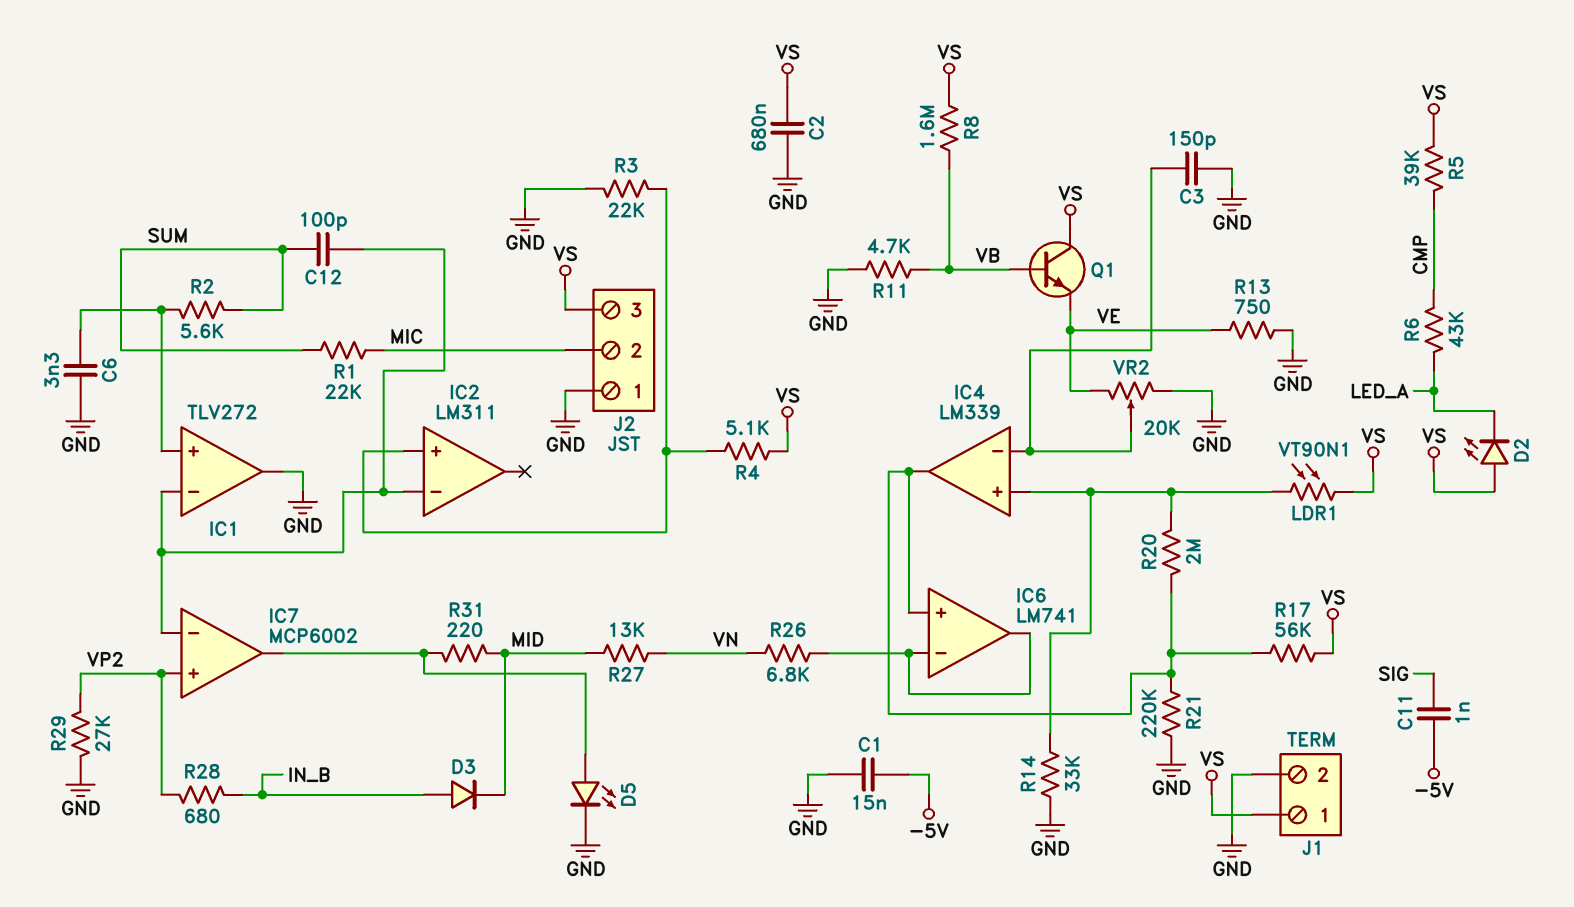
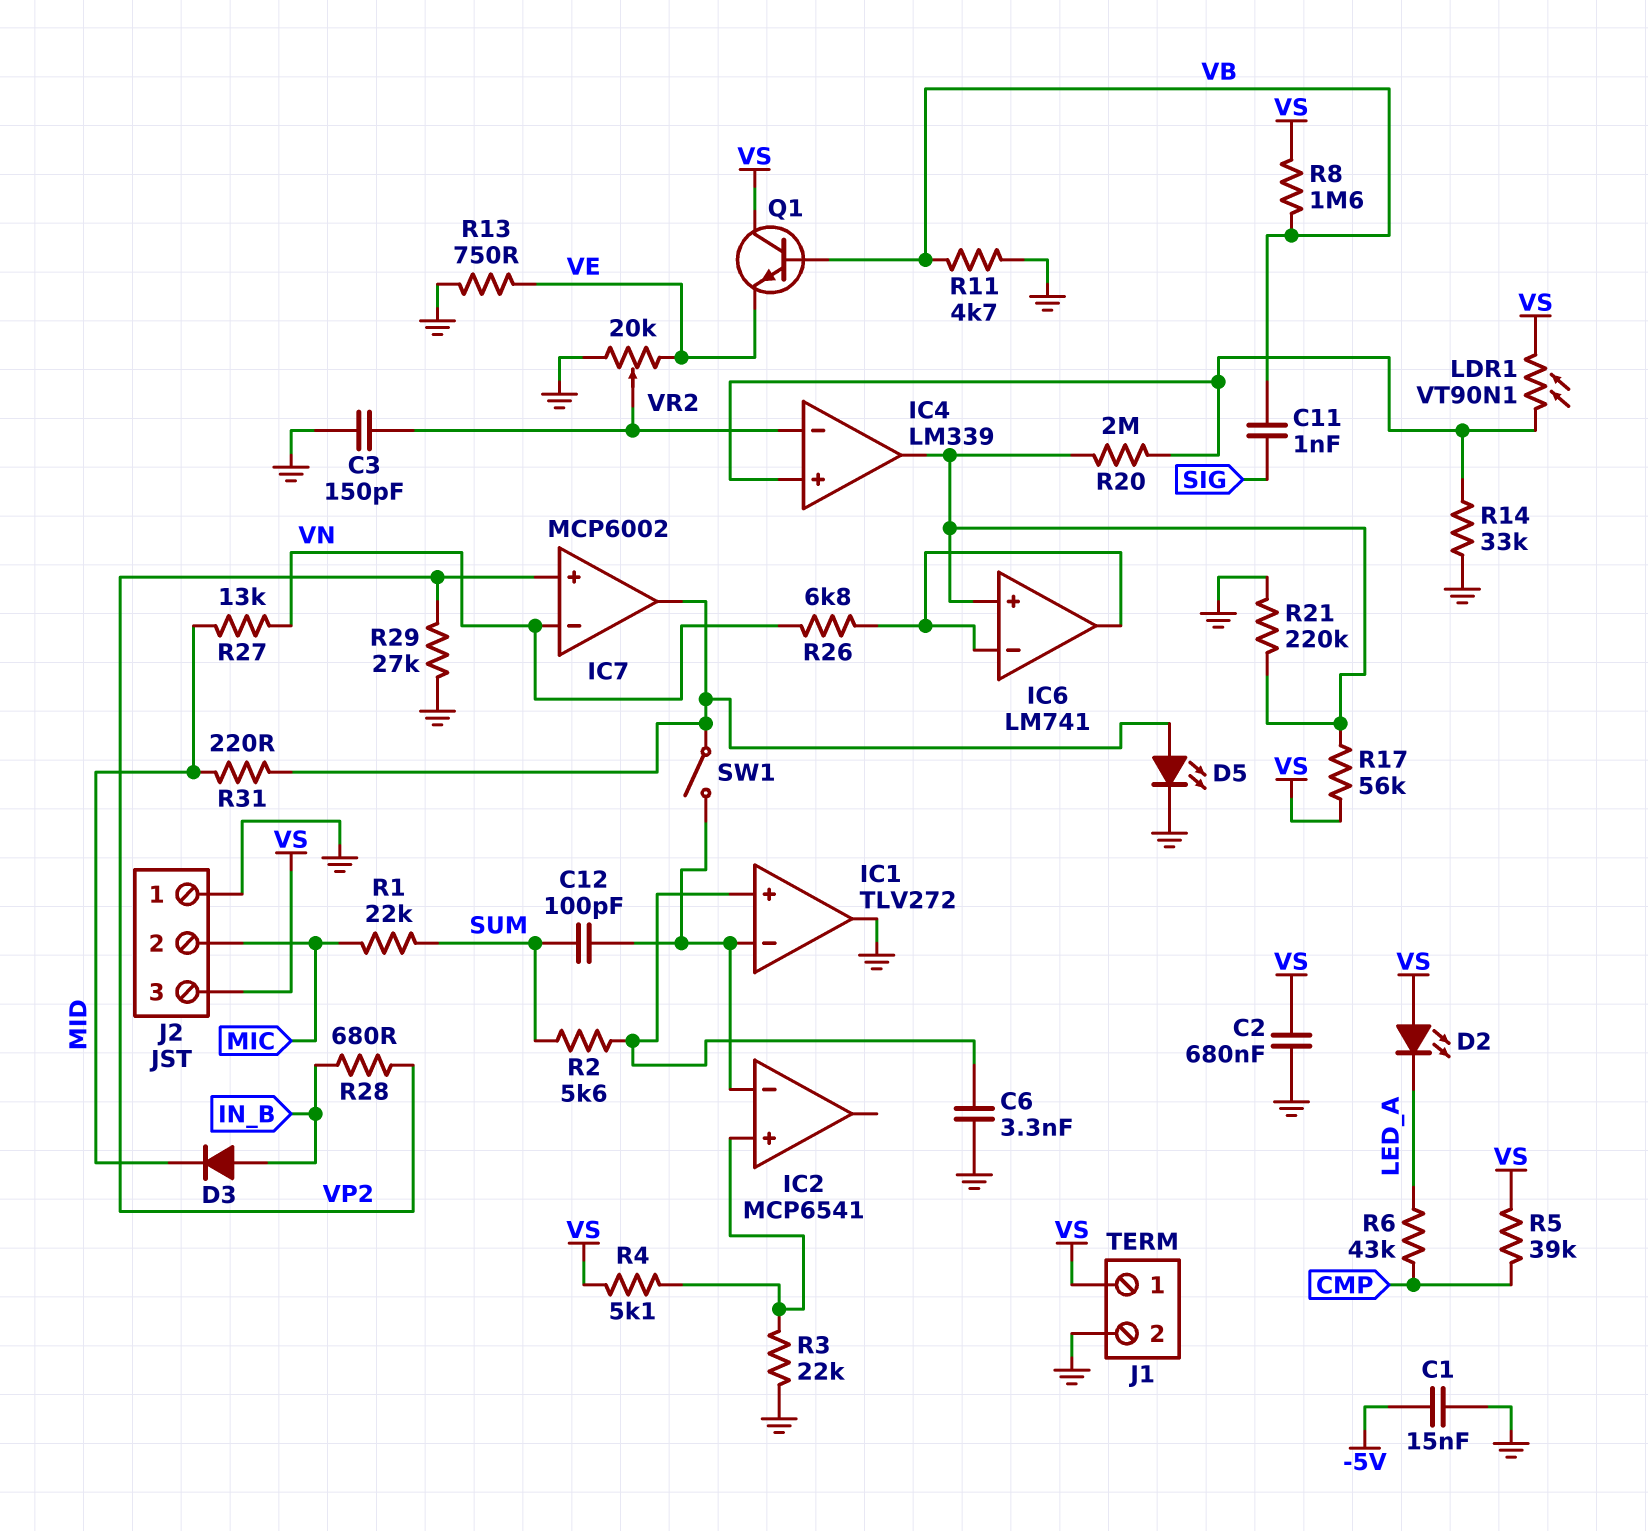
C11: 1nF (-5V, SIG) -> 1nF (SIG, VB)
IC2: LM311 -> MCP6541
IC7 pin in-: IC1/in- -> VN
SW1: none -> switch (IC1/in-, IC7/out)

